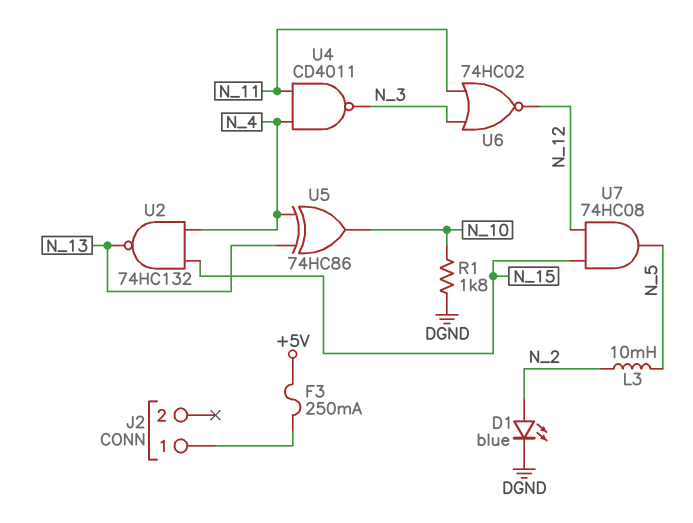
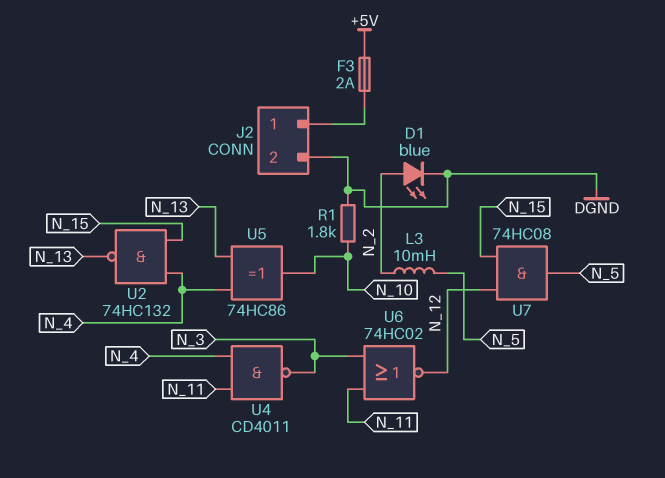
F3: 250mA (+5V, J2/1) -> 2A (+5V, J2/1)
J2 pin 2: none -> DGND

